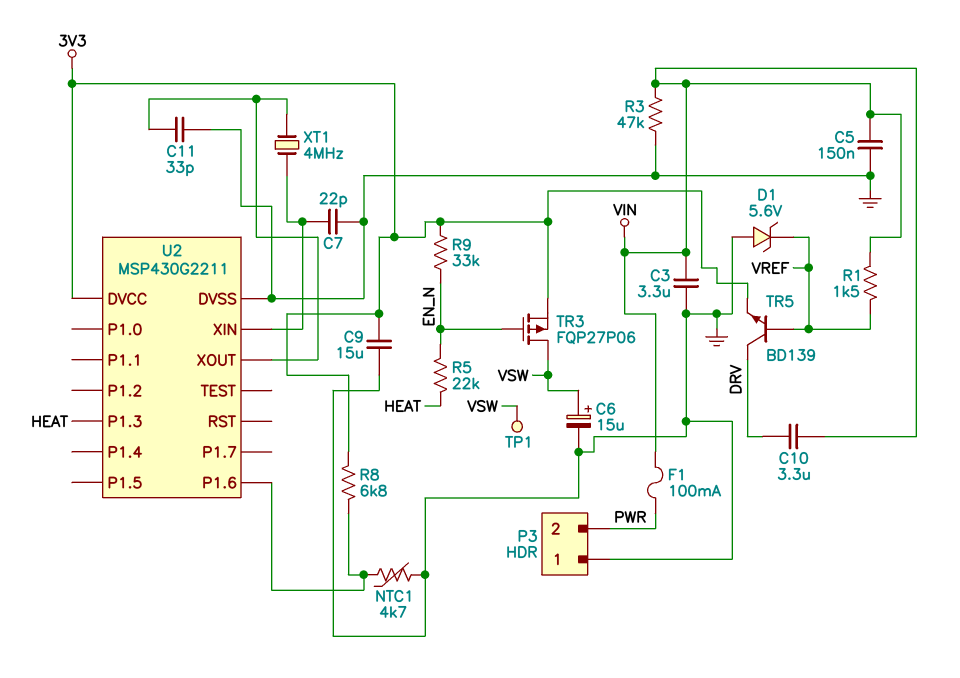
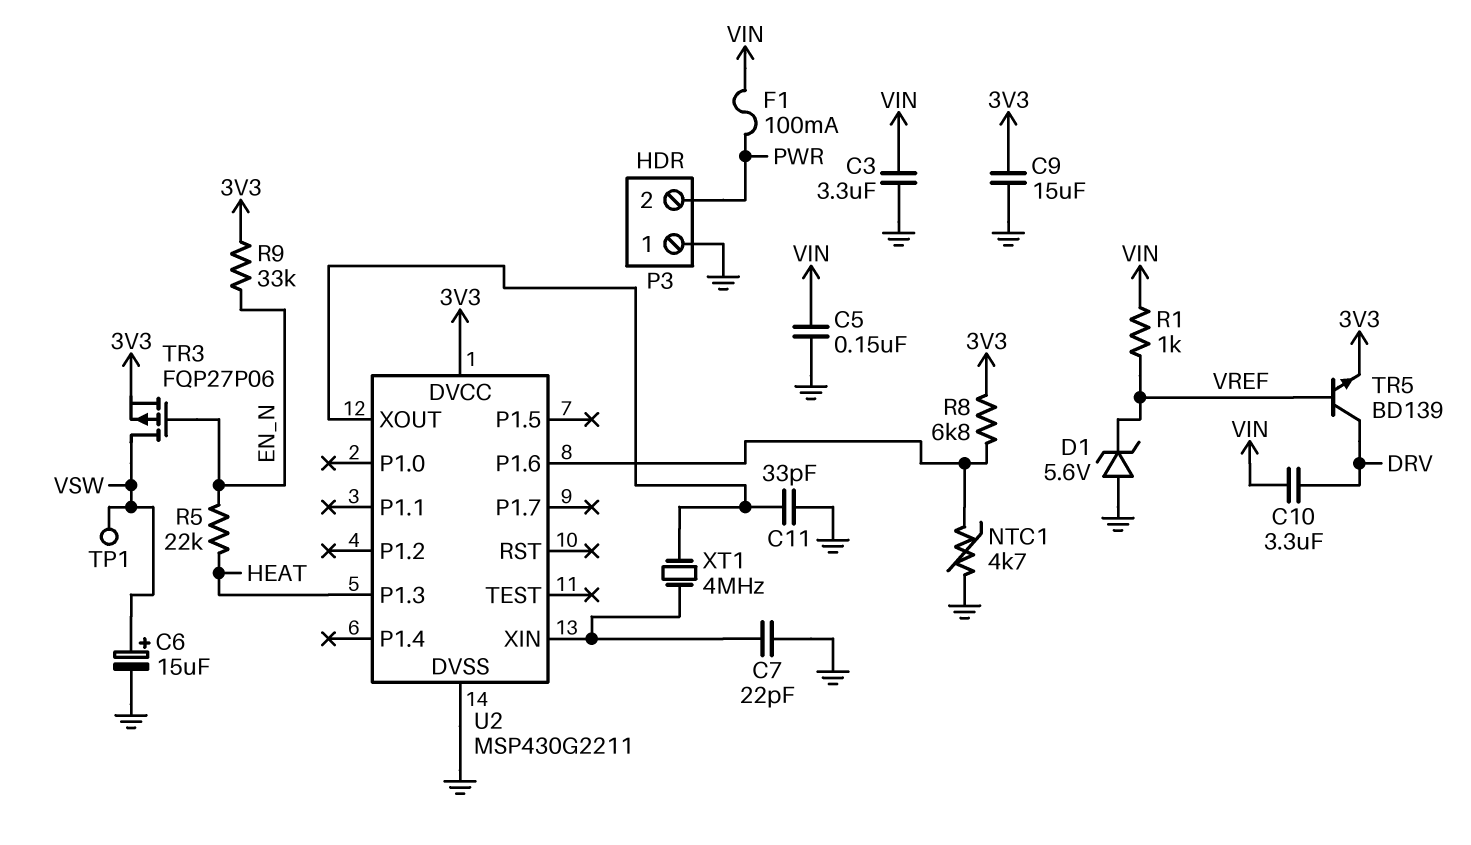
R1: 1.5k (VIN, VREF) -> 1k (VIN, VREF)
R3: 47k (GND, VIN) -> none

